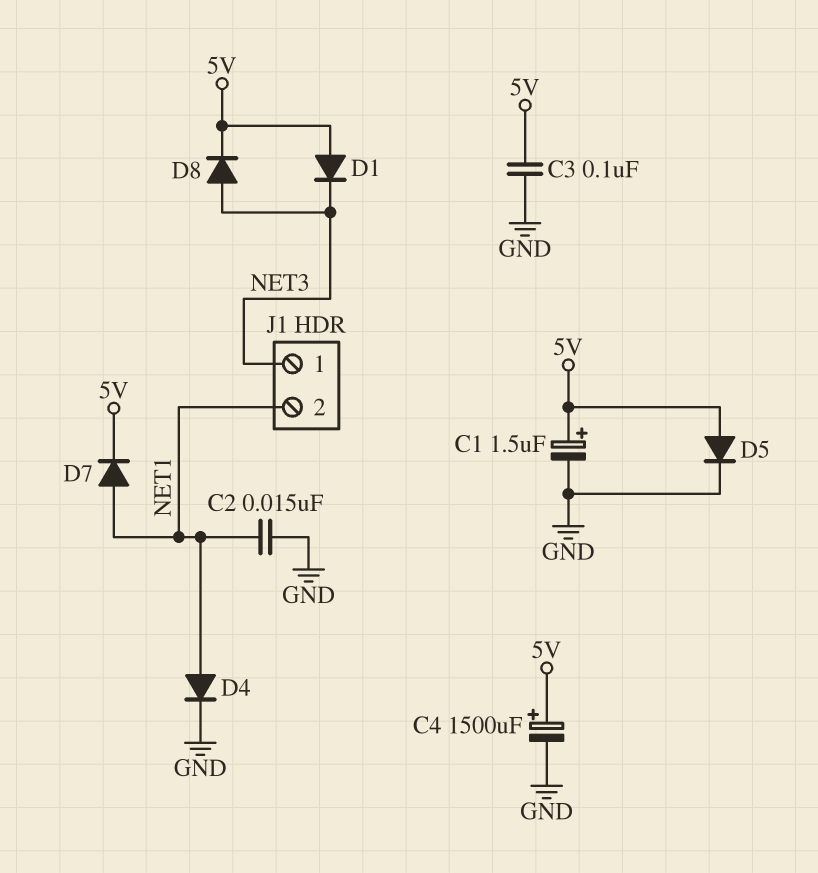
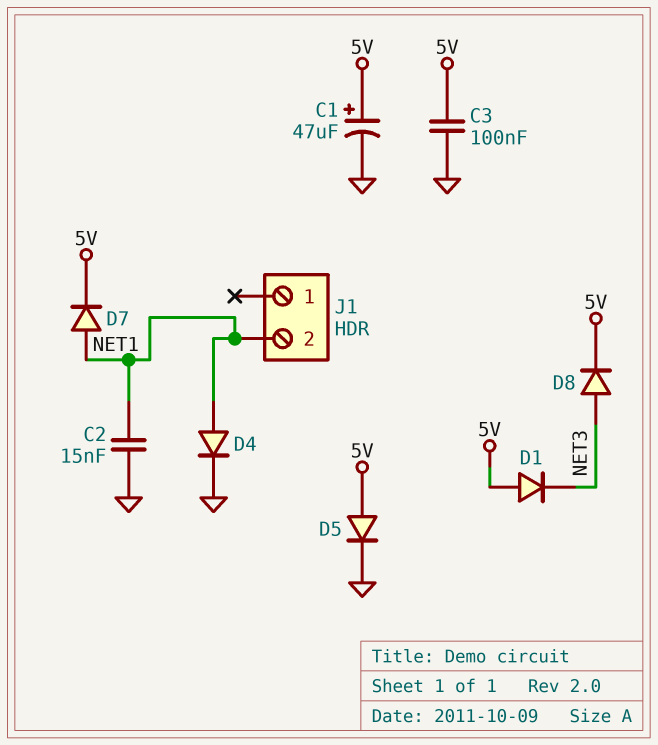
C1: 1.5uF (plus 5V, minus GND) -> 47uF (plus 5V, minus GND)
C4: 1500uF (plus 5V, minus GND) -> none
J1 pin 1: NET3 -> none

